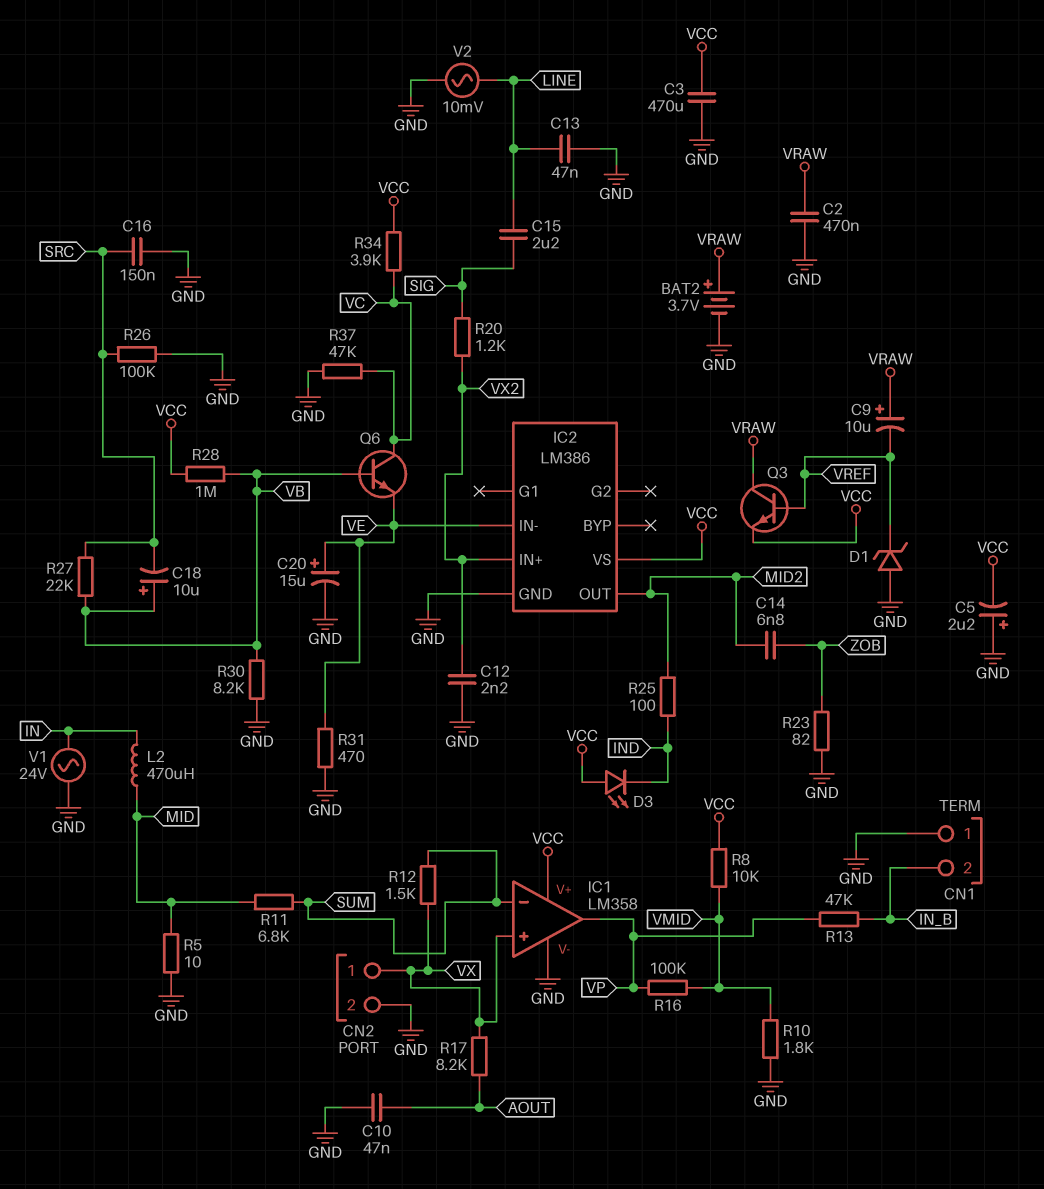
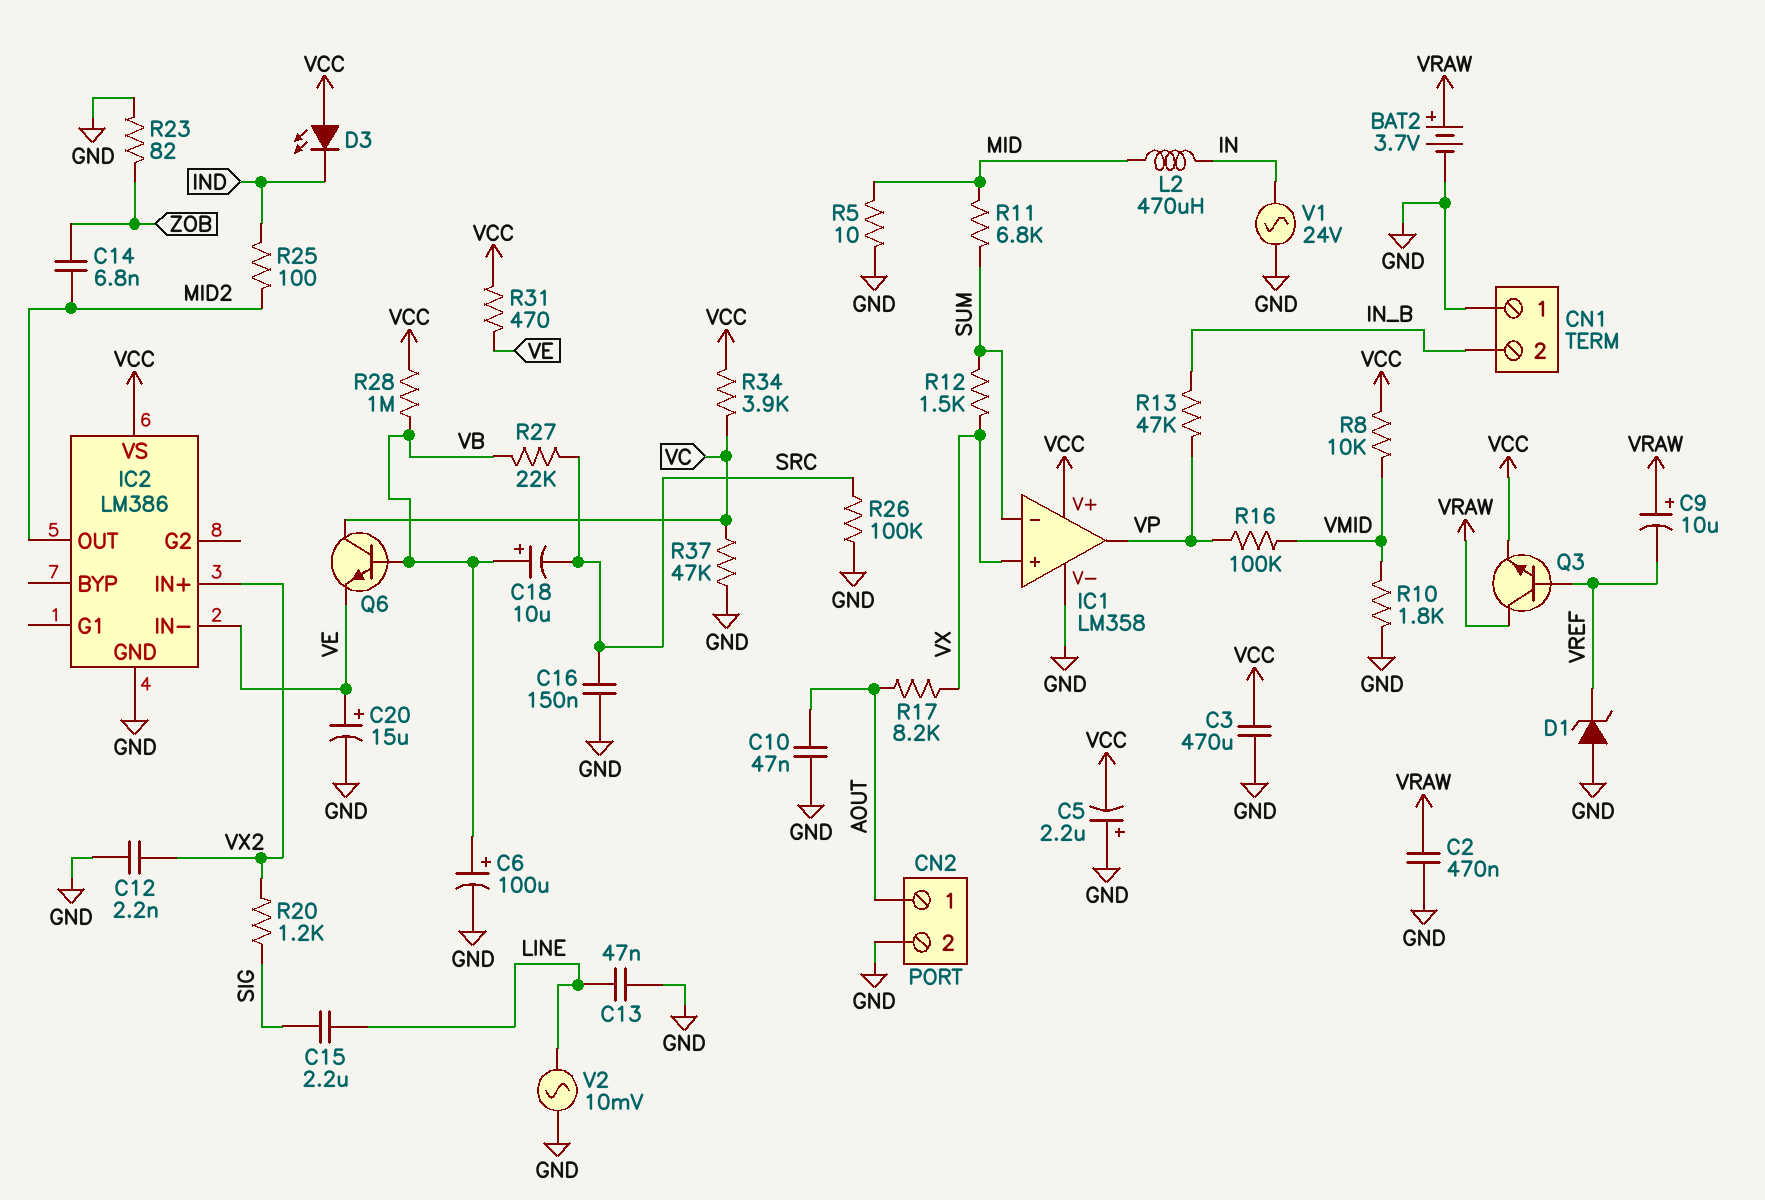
C6: none -> 100uF (plus VB, minus GND)
CN2 pin 1: VX -> AOUT
R30: 8.2k (GND, VB) -> none
R31: 470 (GND, VE) -> 470 (VCC, VE)

